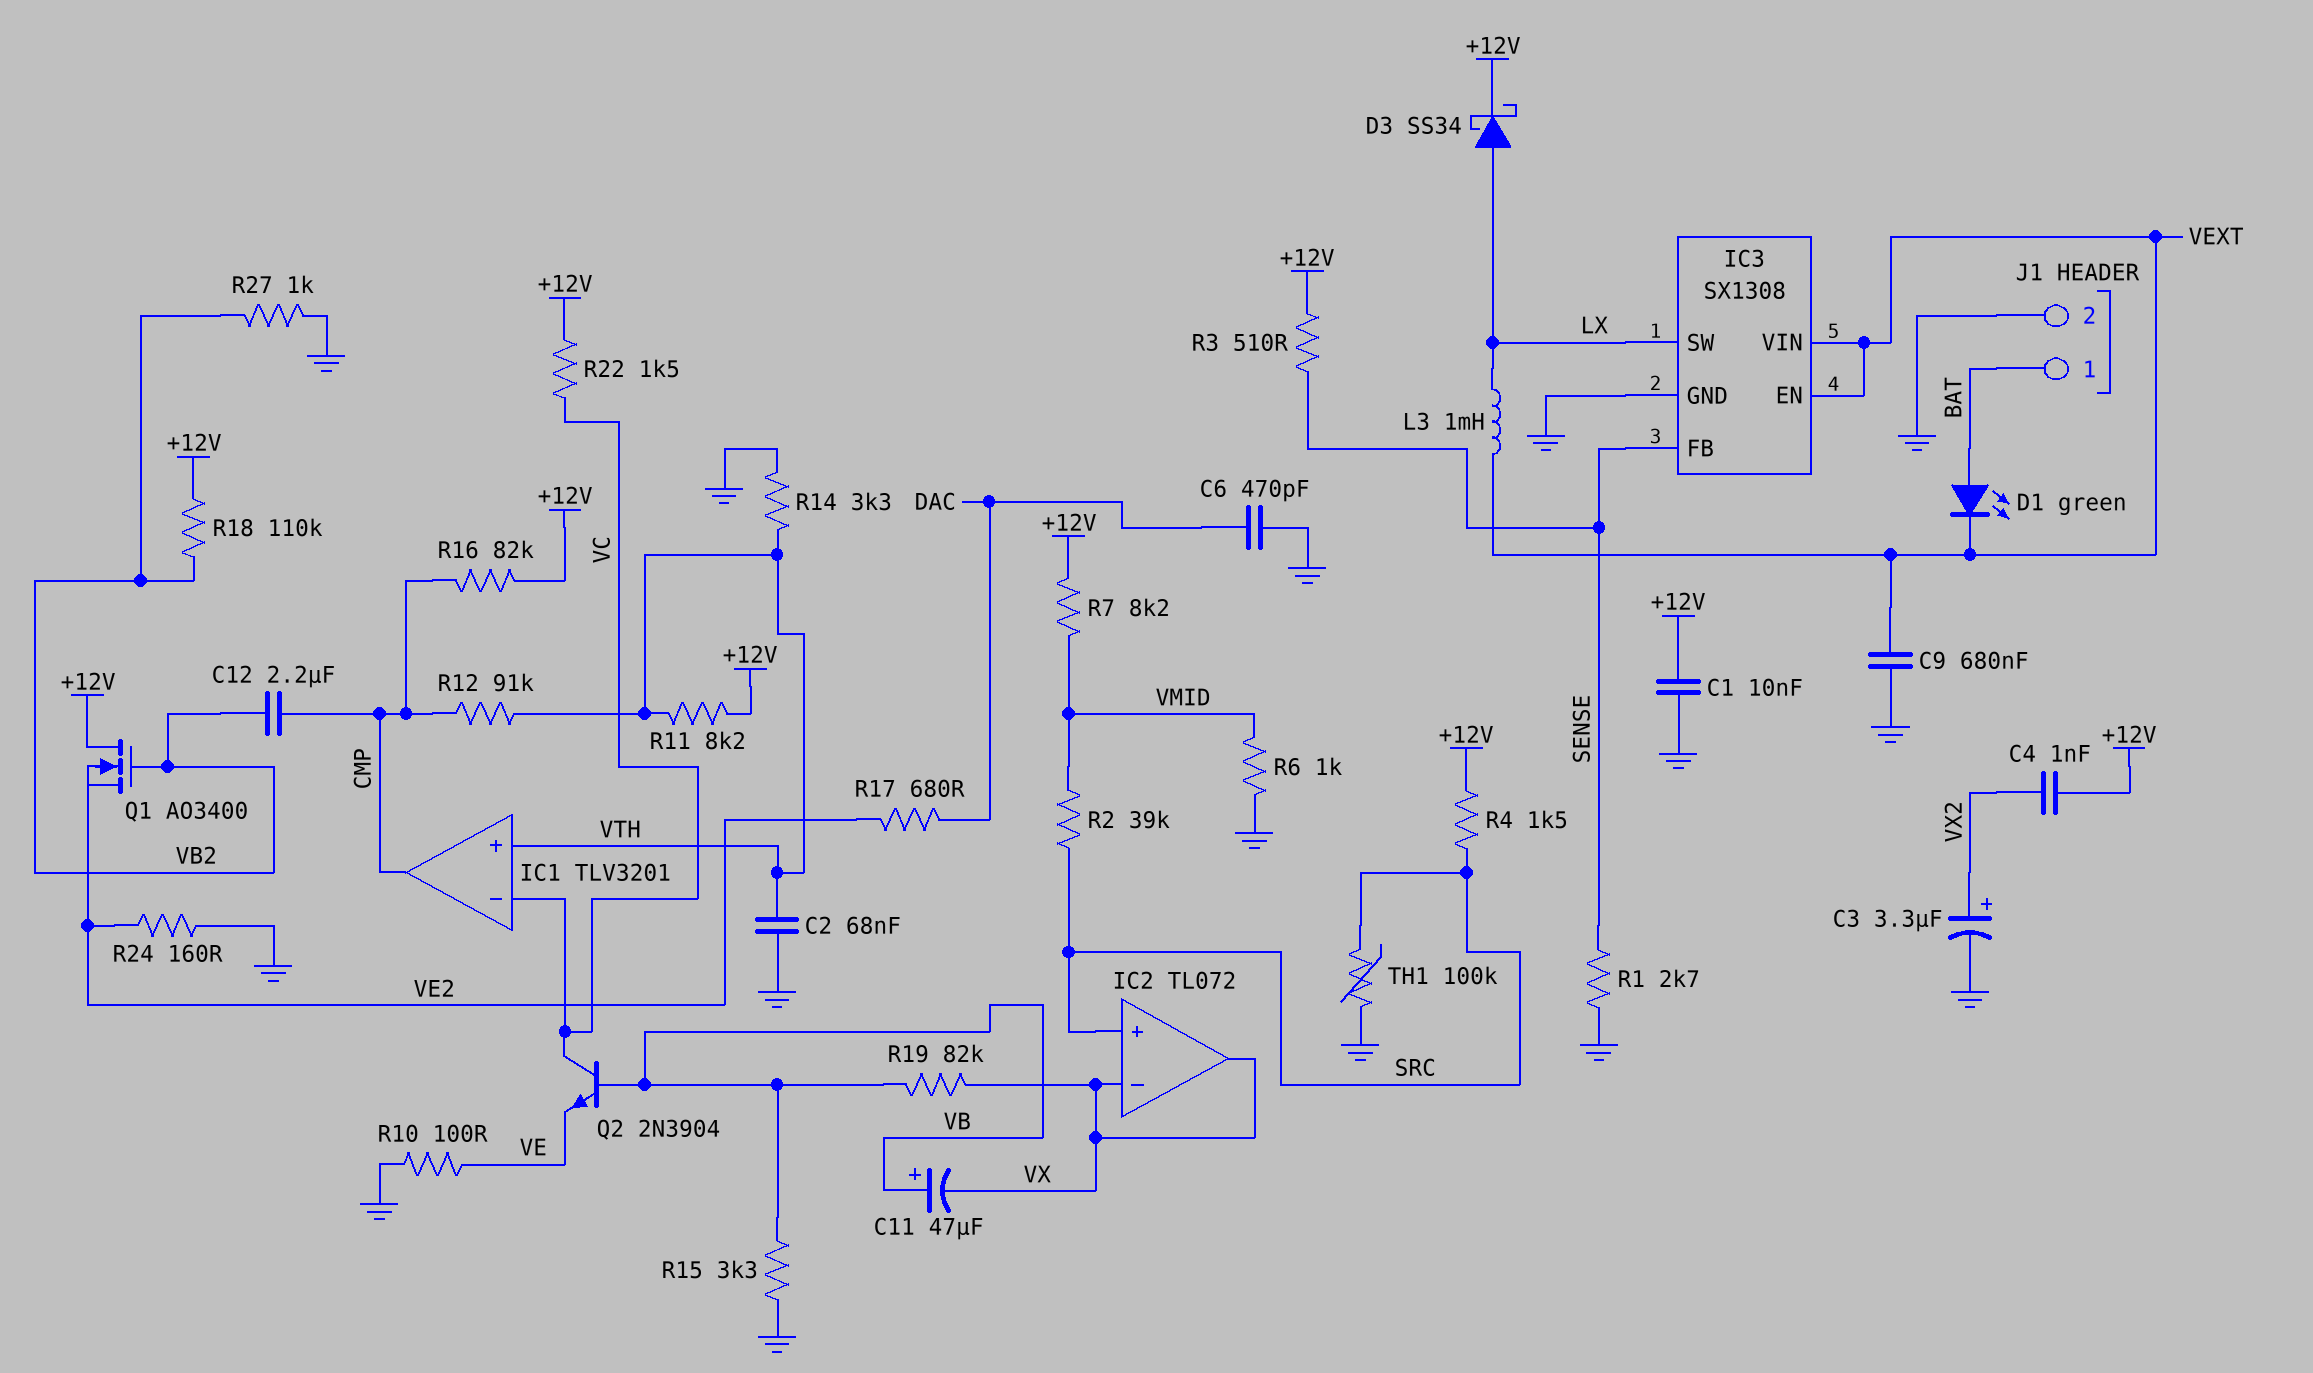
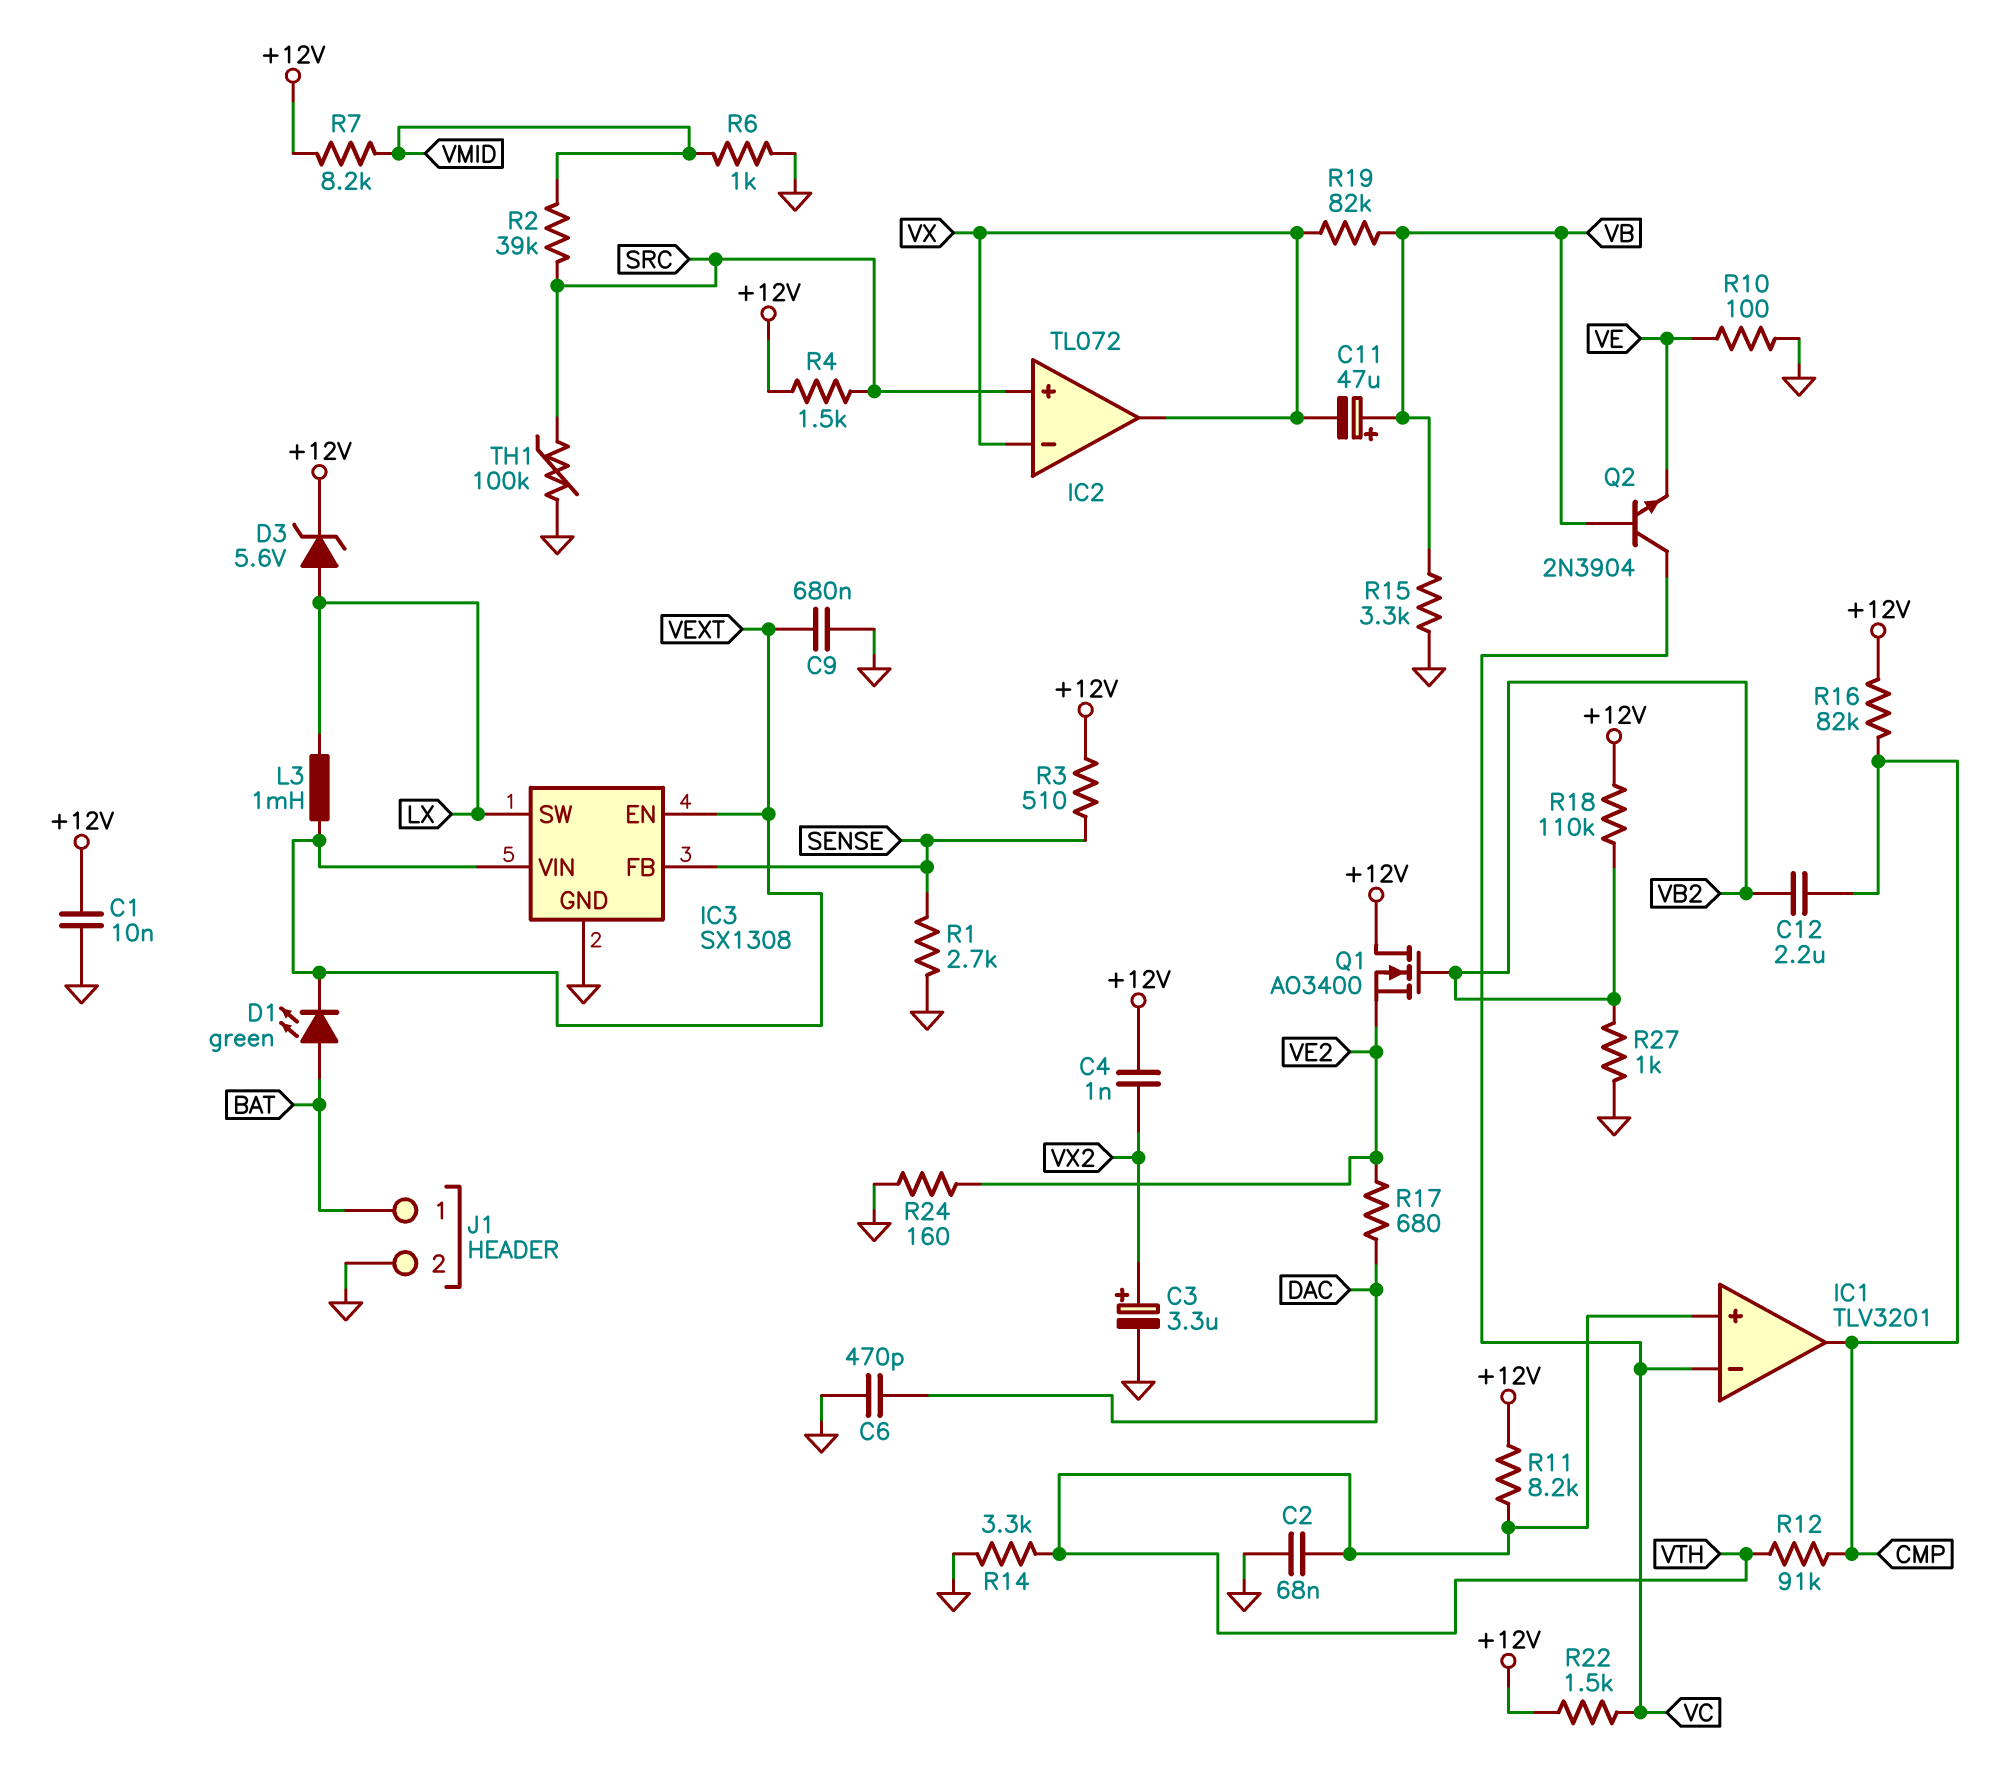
D3: schottky SS34 (A LX, K +12V) -> zener 5.6V (A LX, K +12V)

